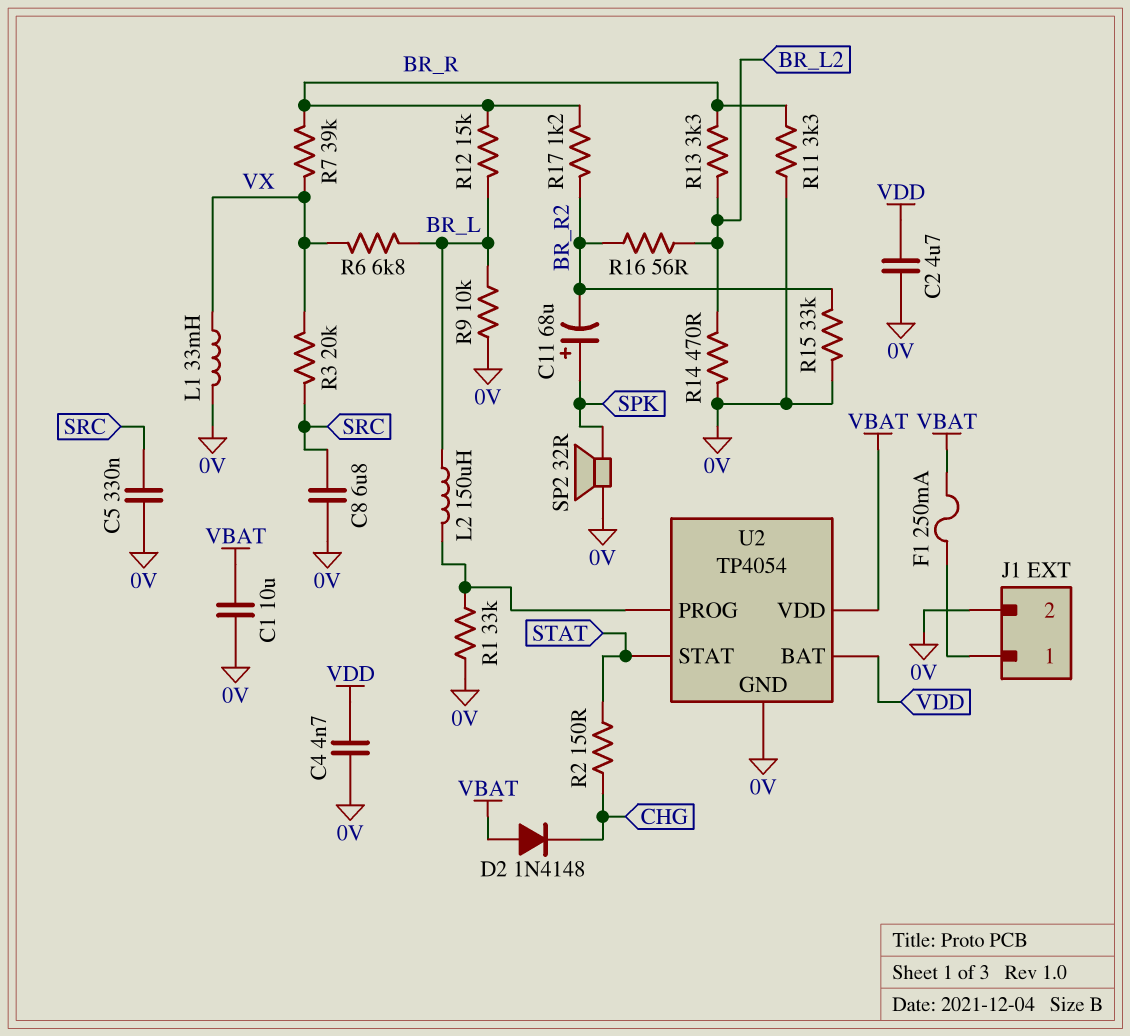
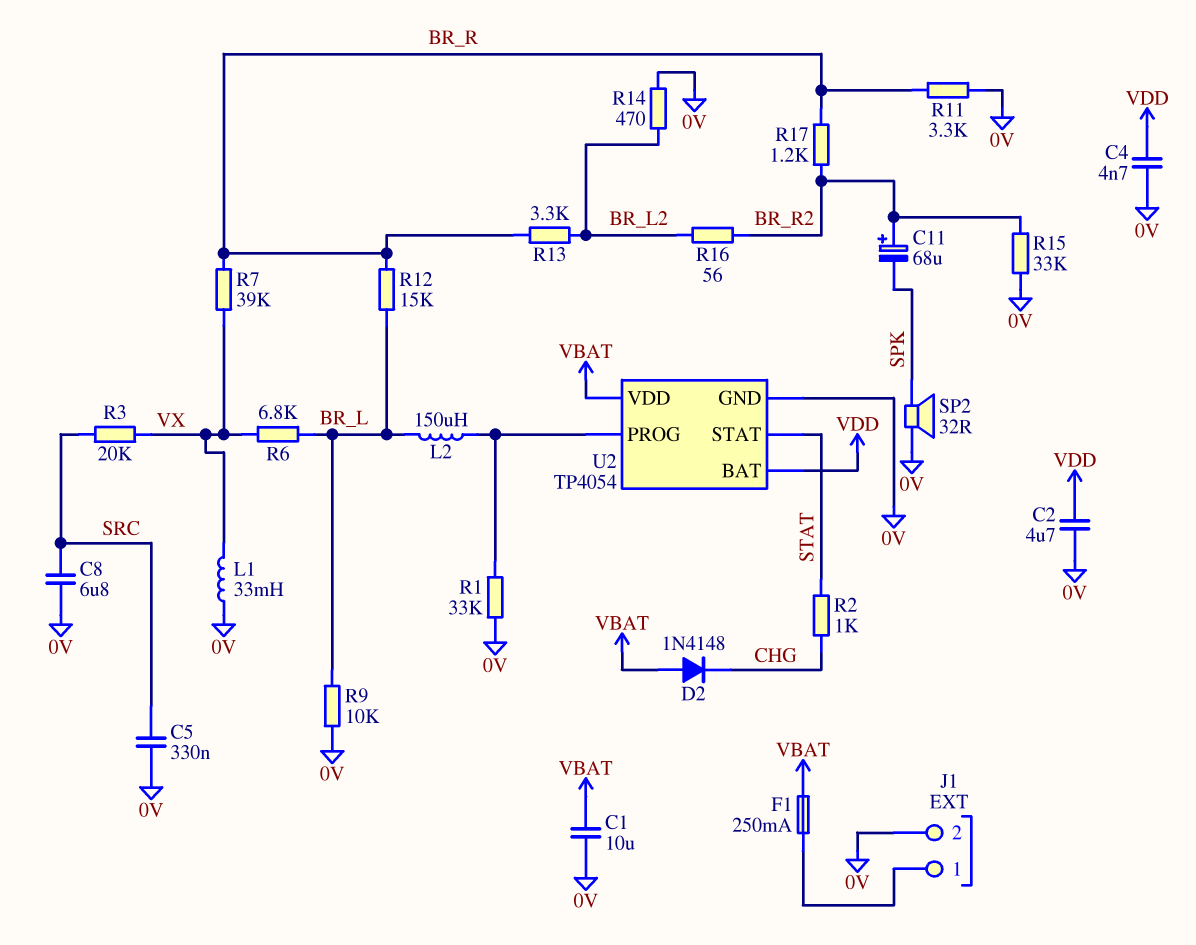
C11: 68uF (plus SPK, minus BR_R2) -> 68uF (plus BR_R2, minus SPK)
R2: 150 (CHG, STAT) -> 1k (CHG, STAT)

